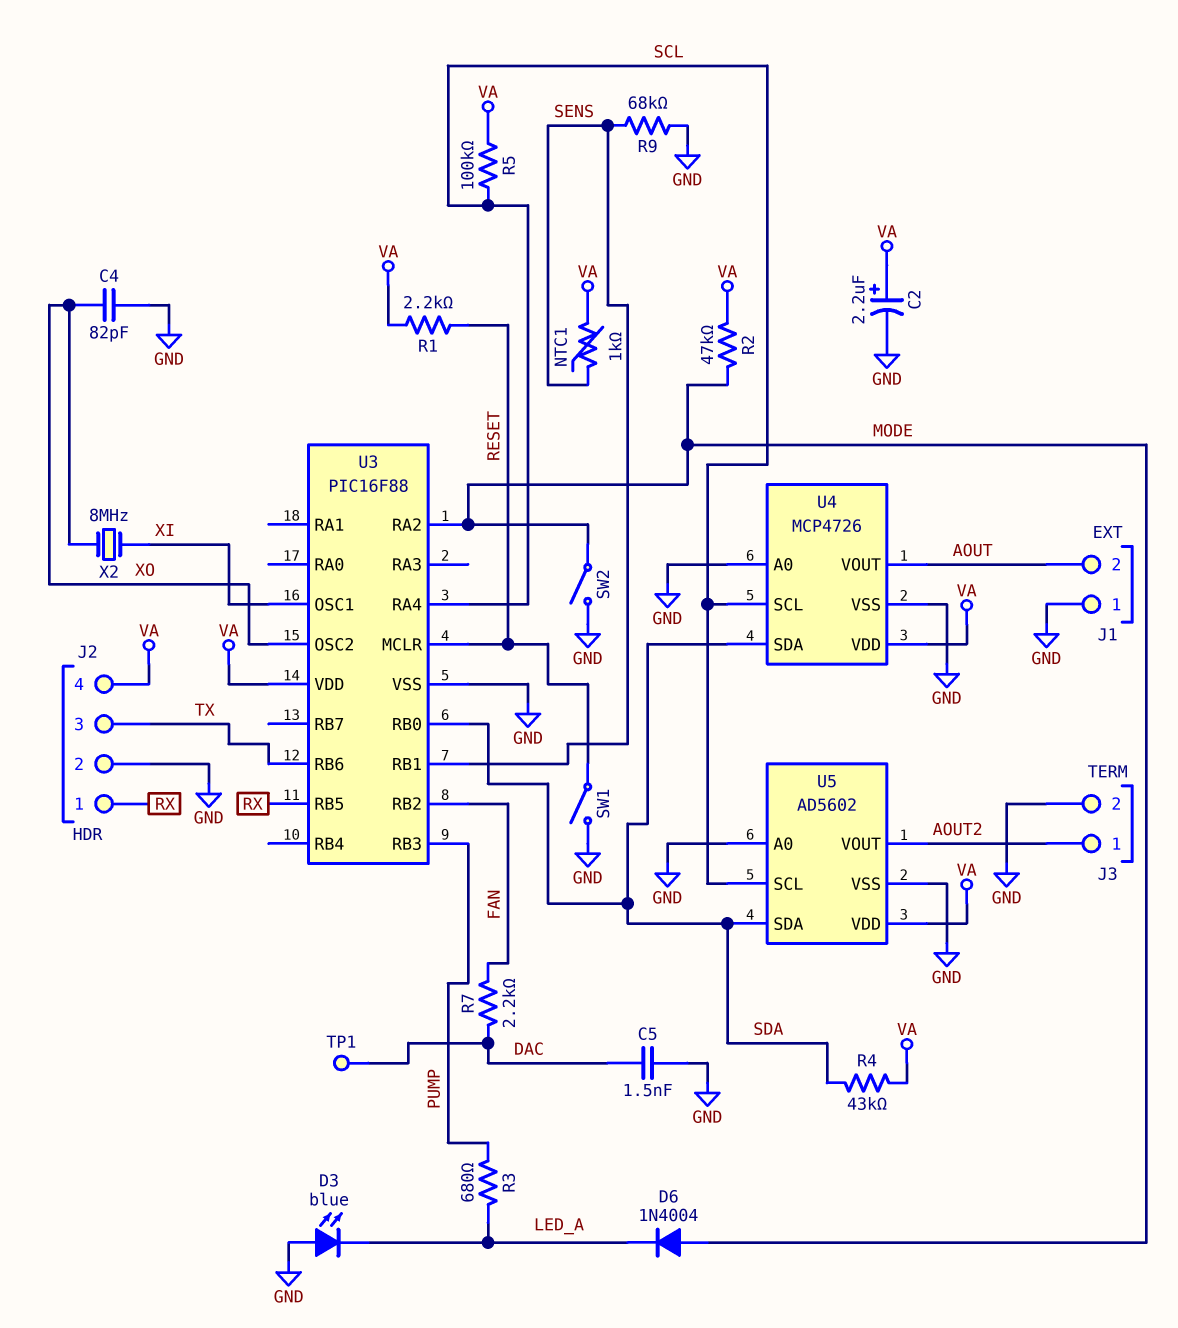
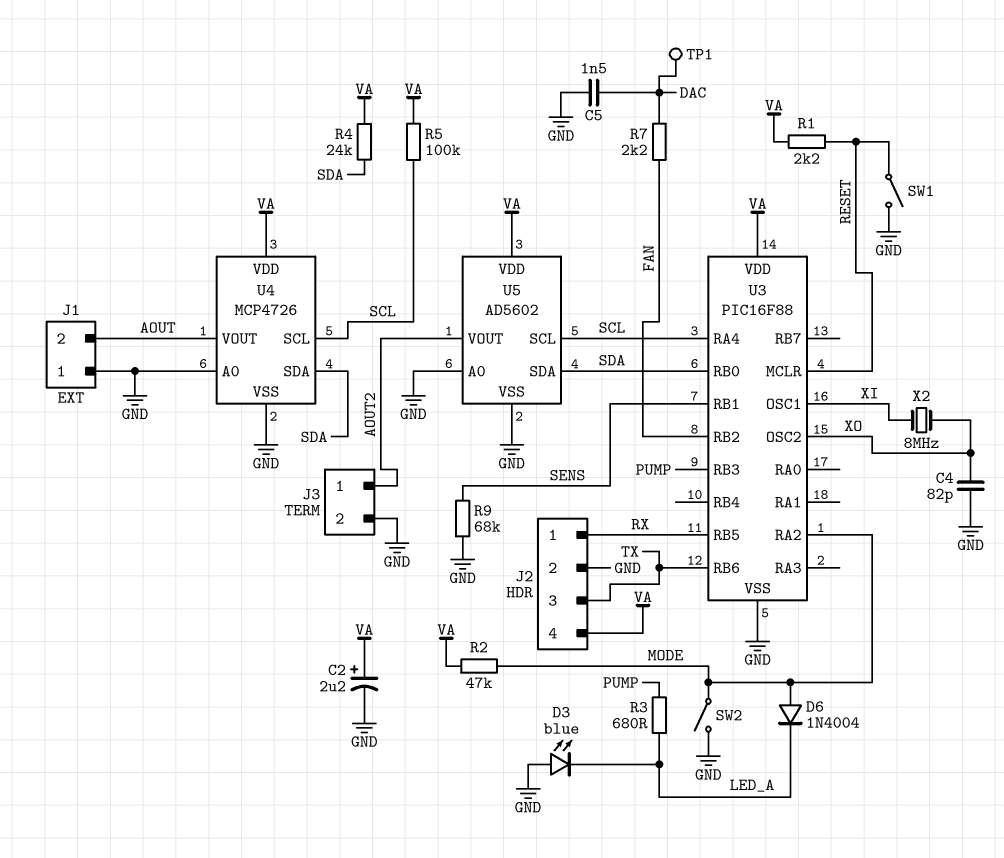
NTC1: 1k (SENS, VA) -> none
R4: 43k (SDA, VA) -> 24k (SDA, VA)

